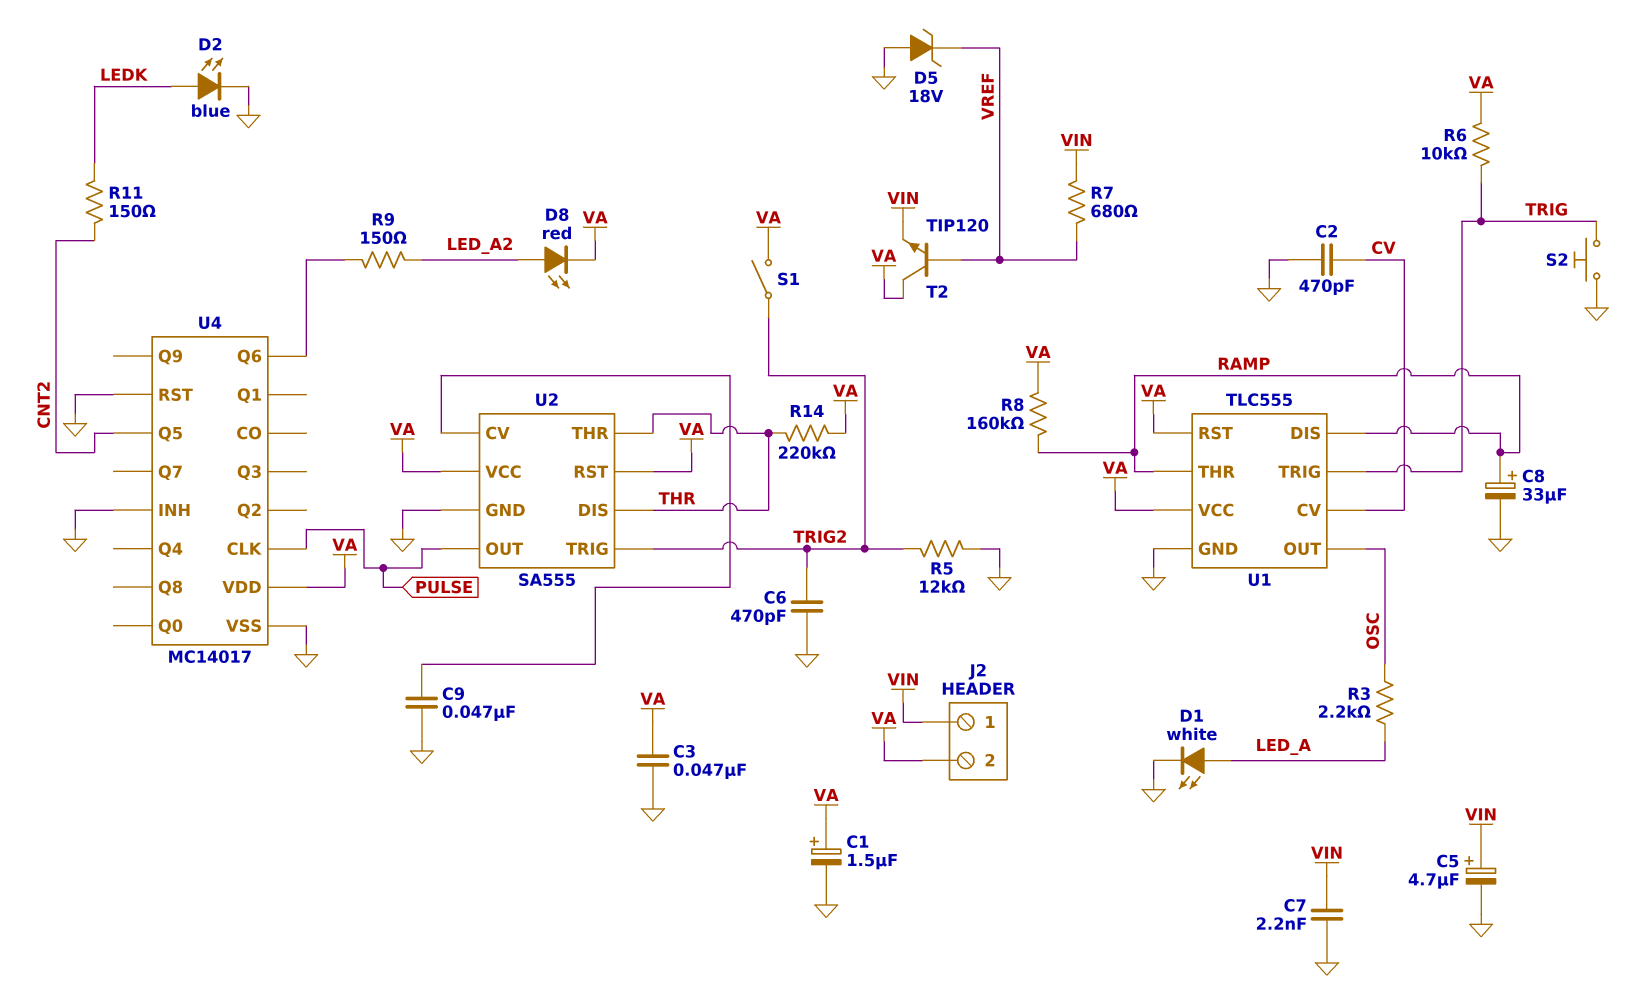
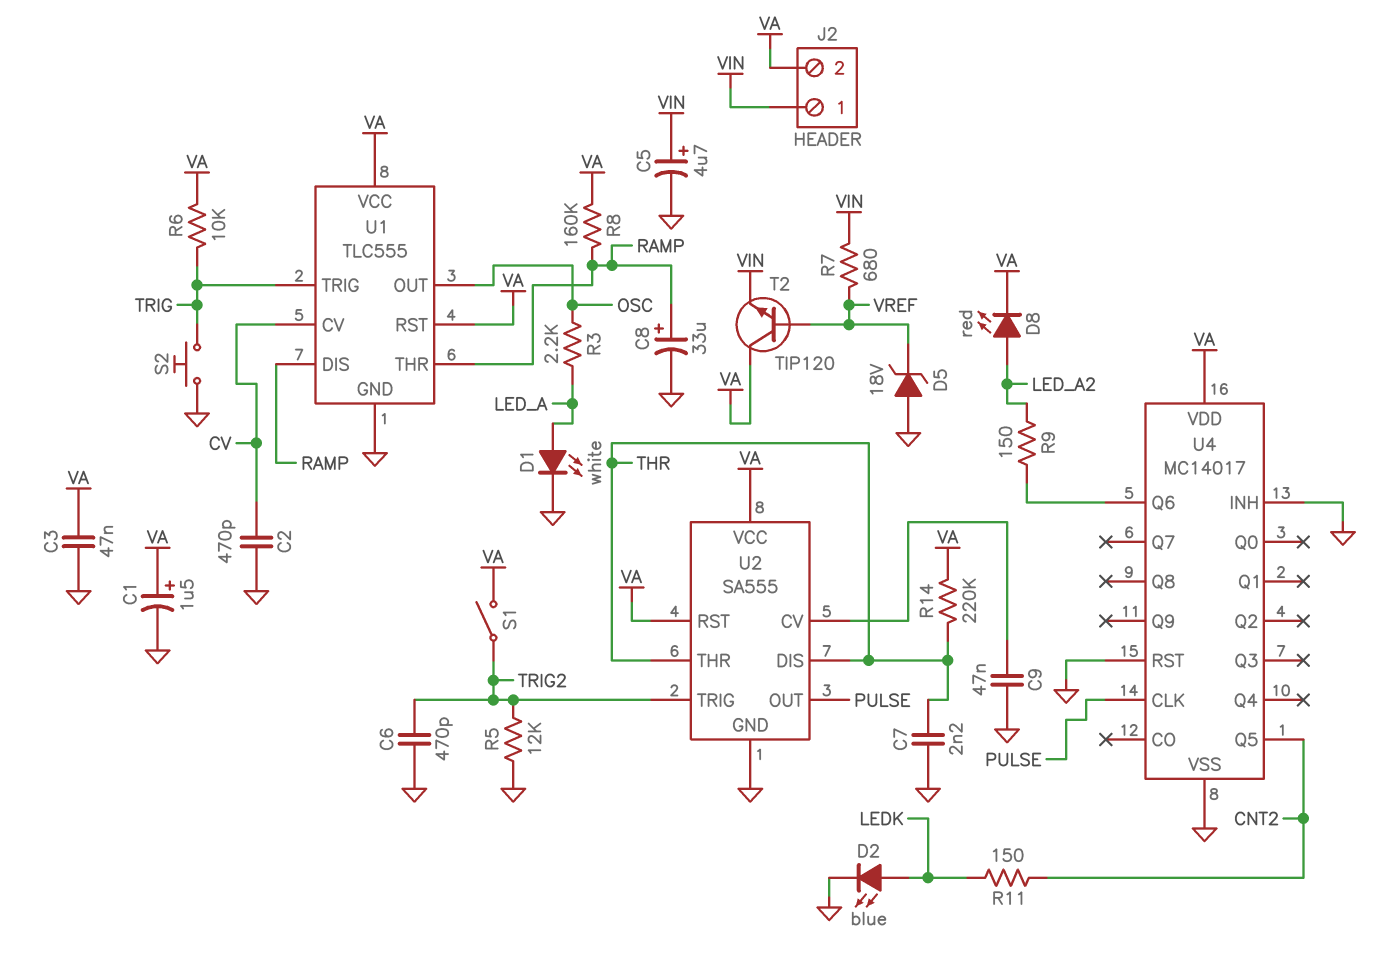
C7: 2.2nF (GND, VIN) -> 2.2nF (GND, THR)

